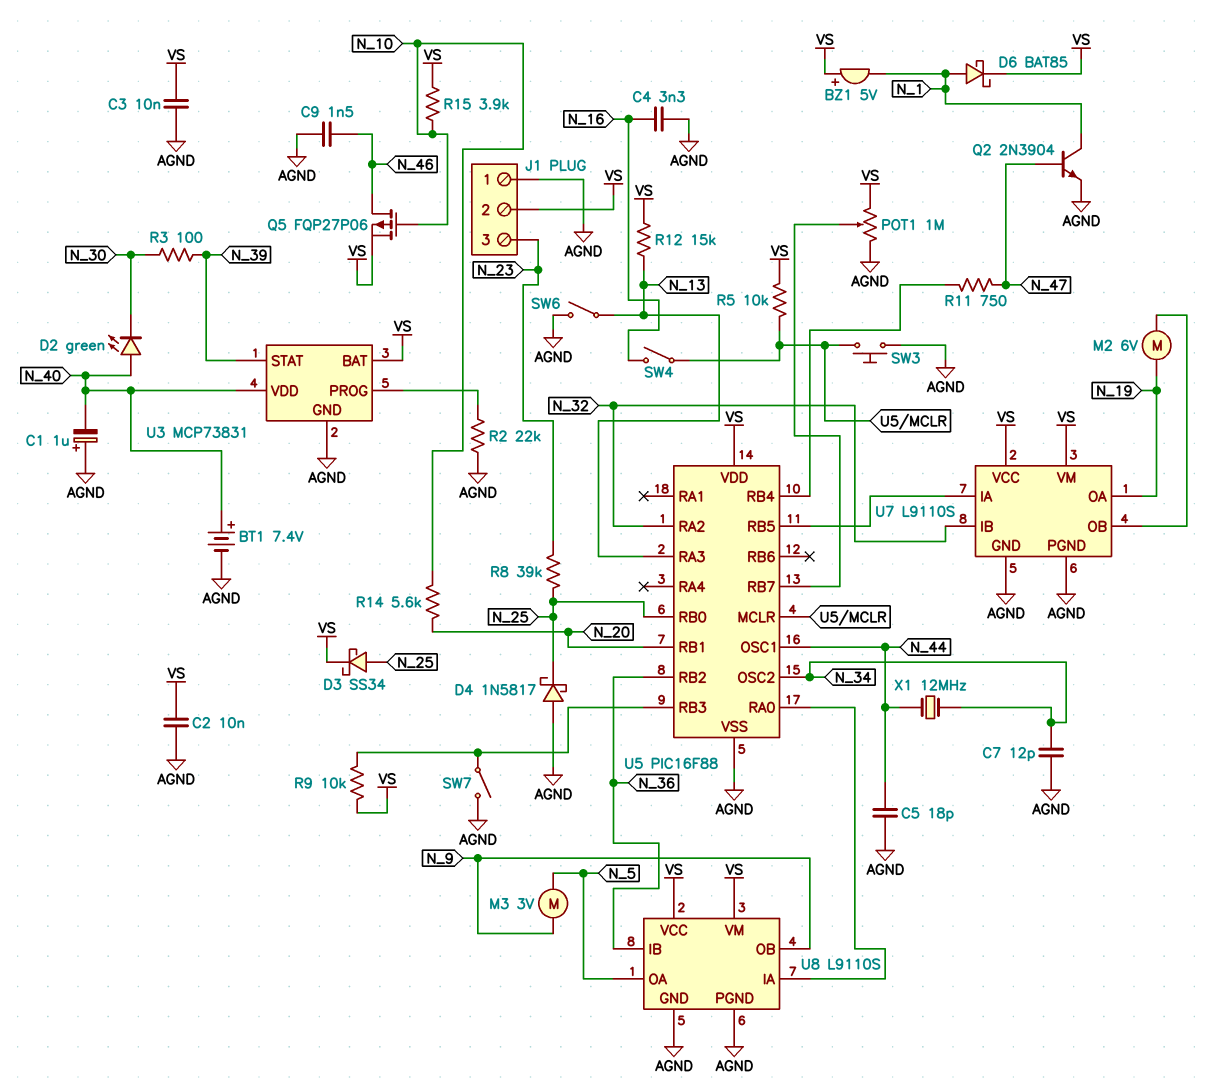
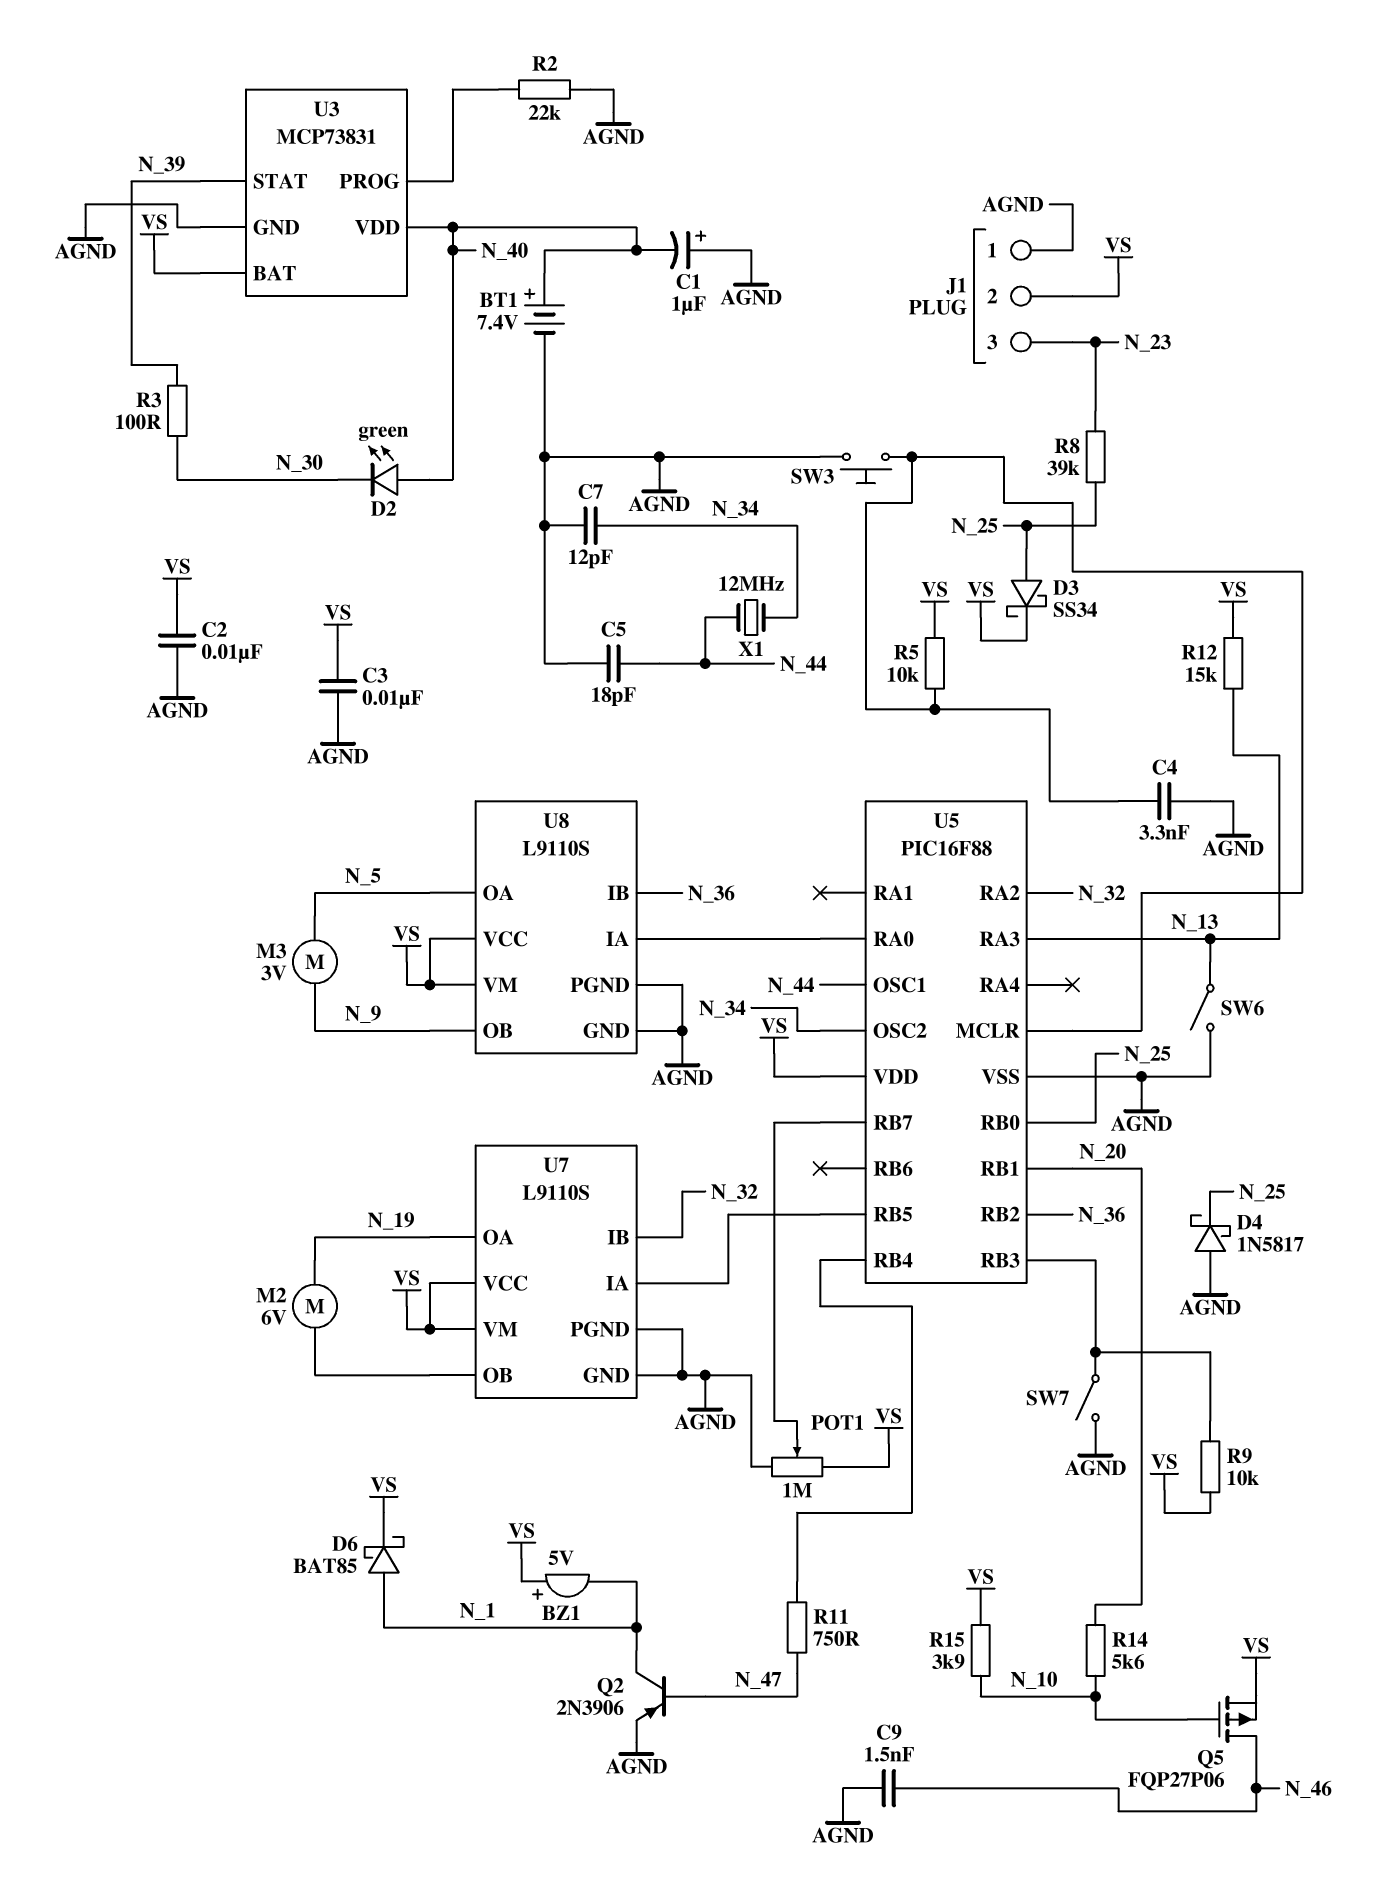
C4: 3.3nF (AGND, N_16) -> 3.3nF (AGND, U5/MCLR)
Q2: NPN 2N3904 (B N_47, C N_1, E AGND) -> PNP 2N3906 (B N_47, C N_1, E AGND)
SW4: switch (N_16, U5/MCLR) -> none

